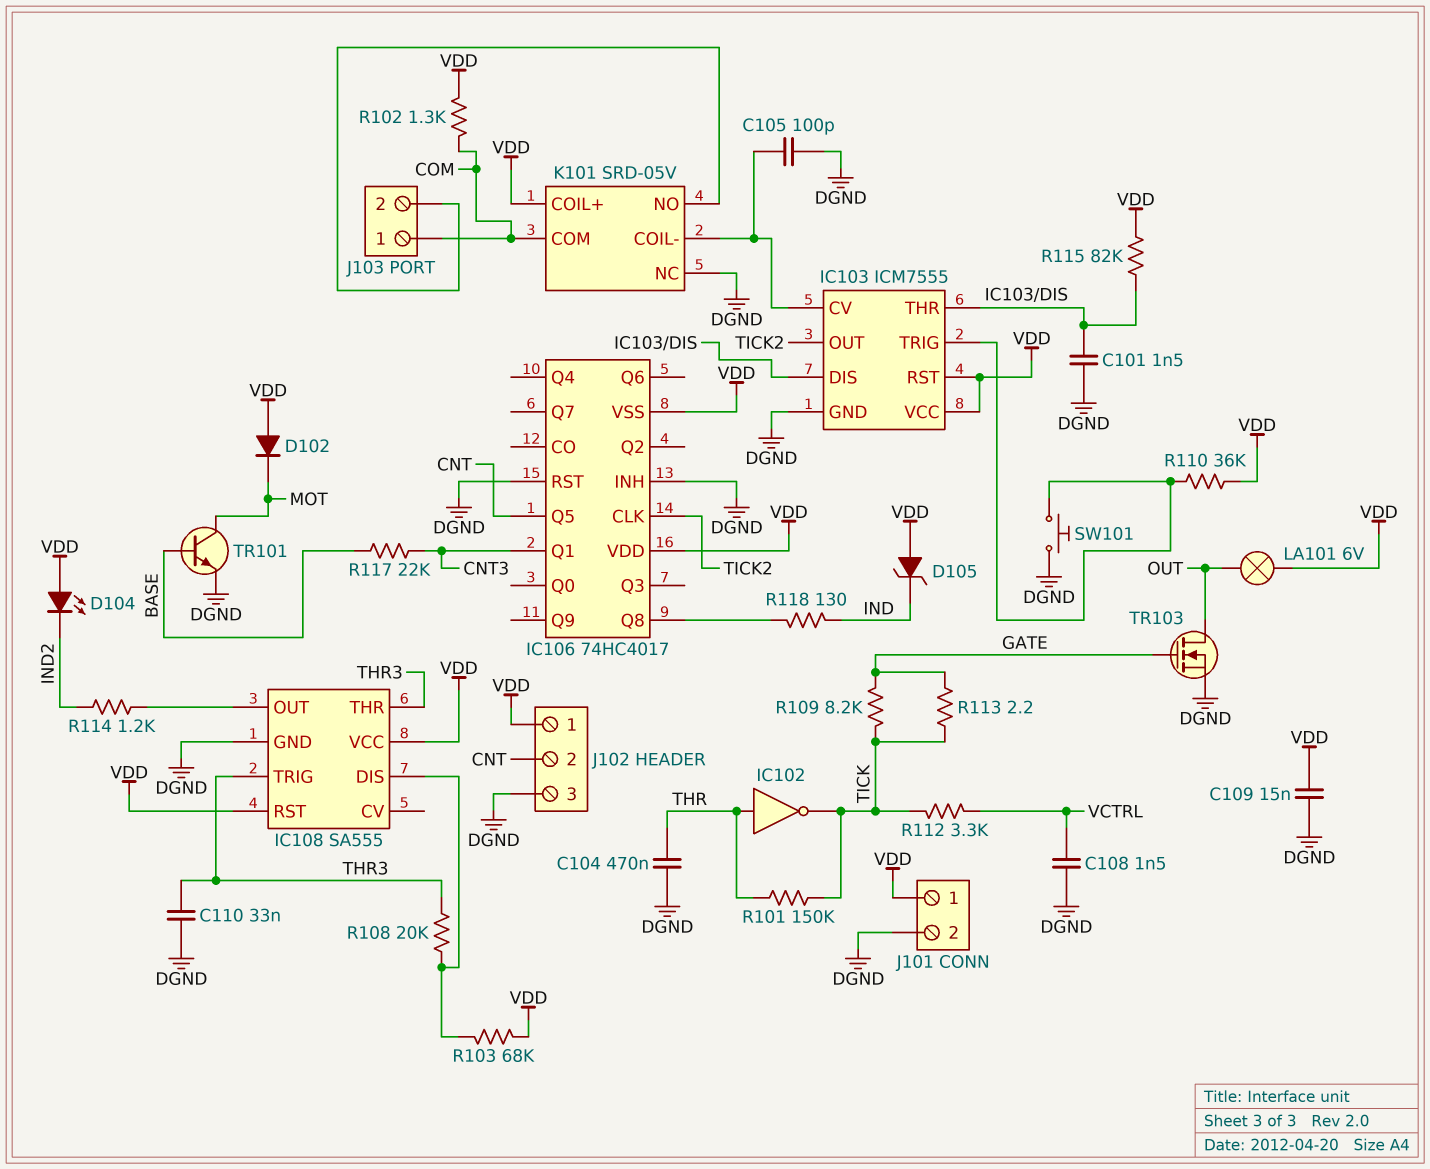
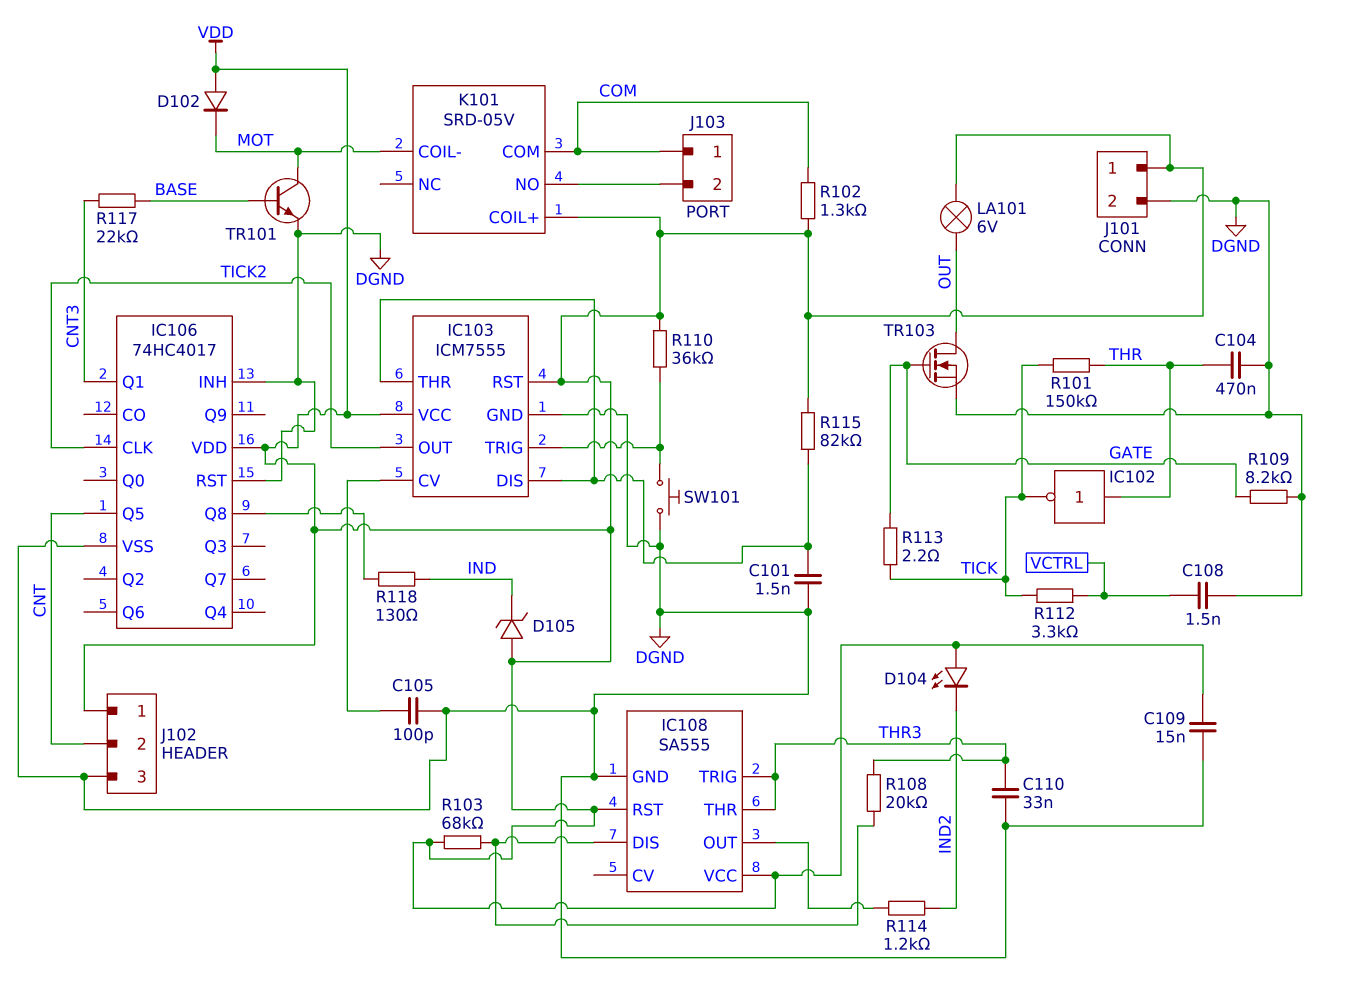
IC106 pin VSS: VDD -> DGND
K101 pin COIL-: IC103/CV -> MOT
K101 pin NC: DGND -> none
R109: 8.2k (GATE, TICK) -> 8.2k (DGND, GATE)

